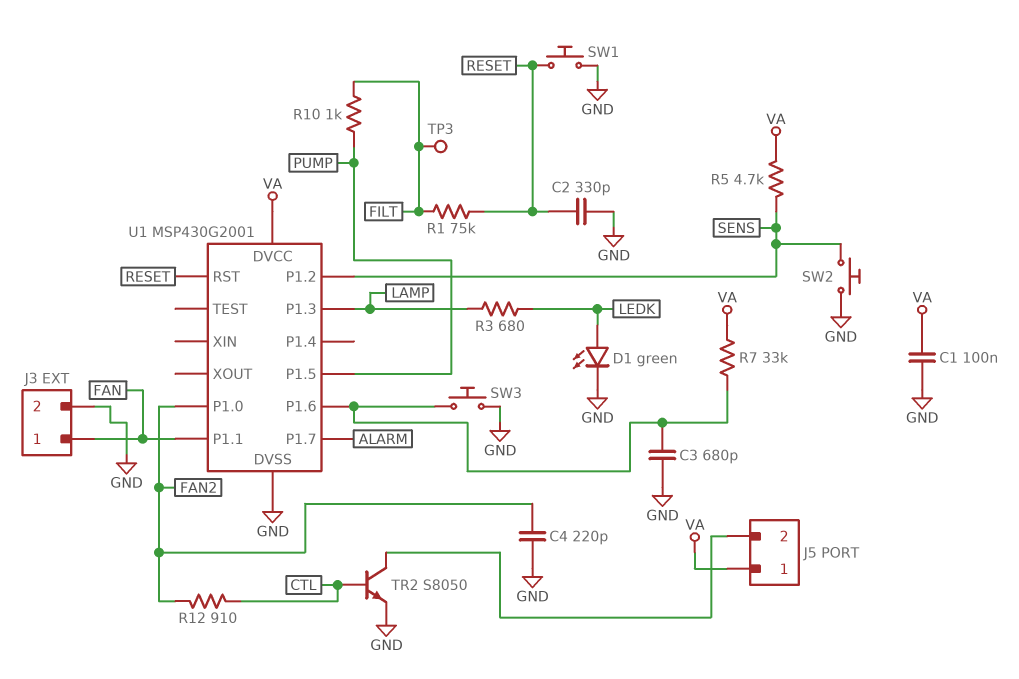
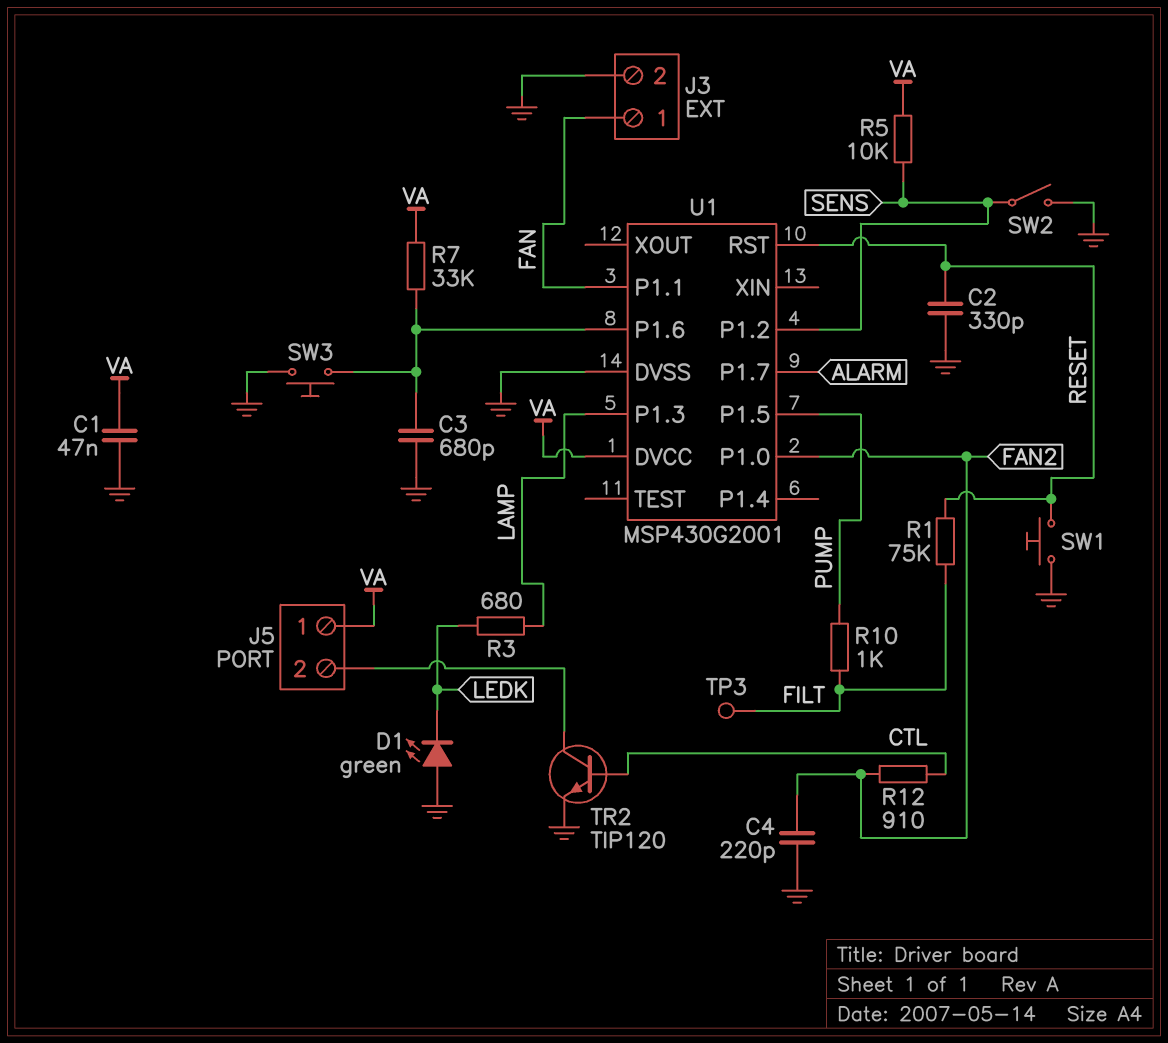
C1: 100nF (GND, VA) -> 47nF (GND, VA)
D1: LED green (A LEDK, K GND) -> LED green (A GND, K LEDK)
R5: 4.7k (SENS, VA) -> 10k (SENS, VA)
SW2: button (GND, SENS) -> switch (GND, SENS)
TR2: NPN S8050 (B CTL, C J5/2, E GND) -> NPN TIP120 (B CTL, C J5/2, E GND)

